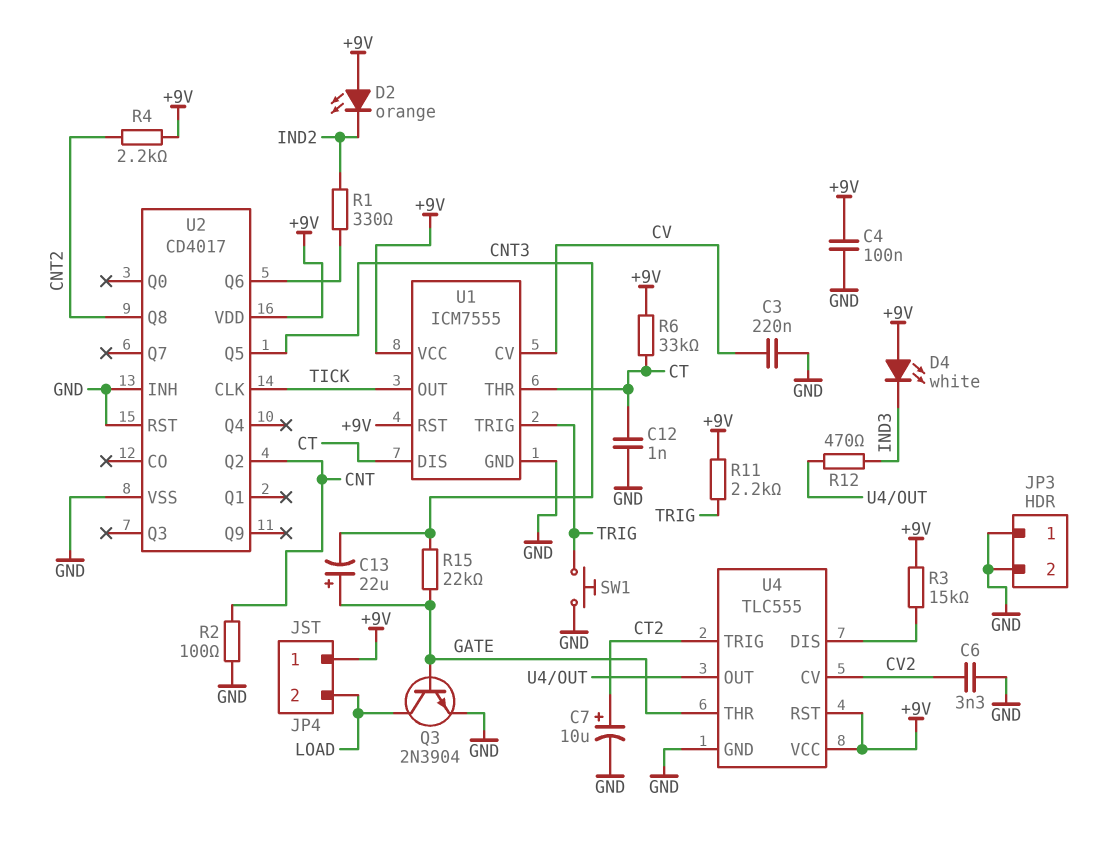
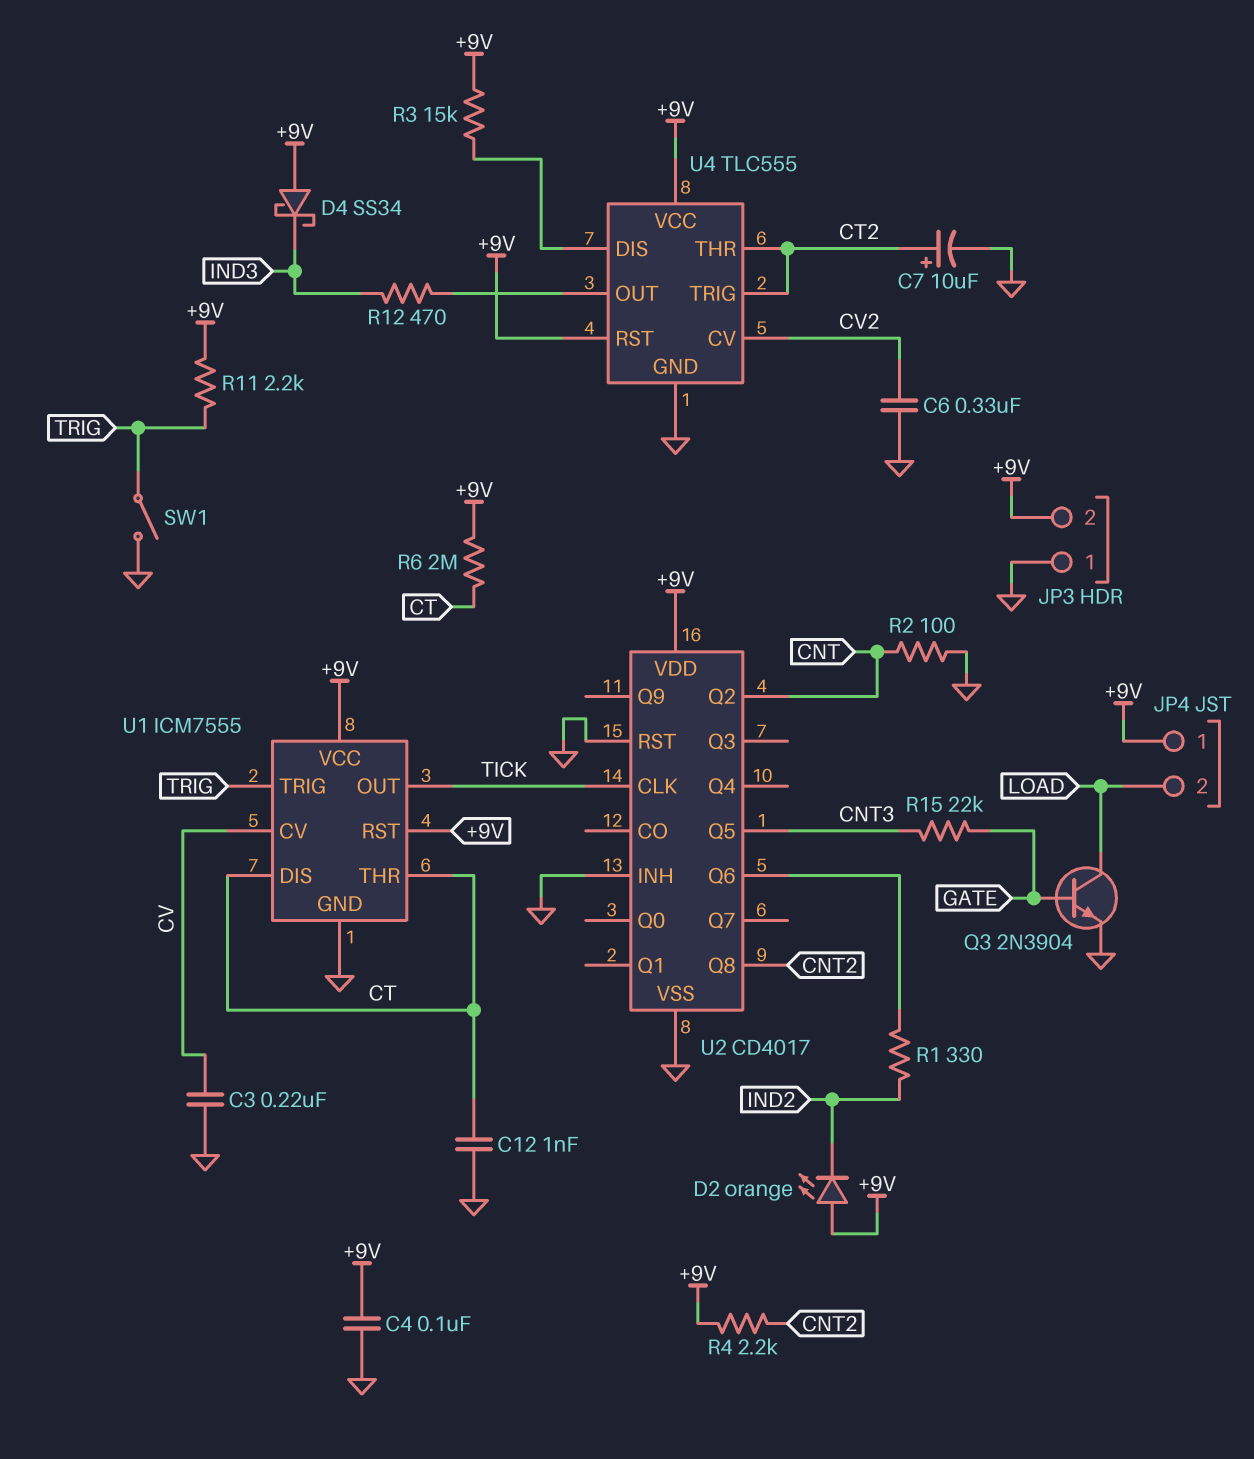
C6: 3.3nF (CV2, GND) -> 330nF (CV2, GND)
C13: 22uF (plus GATE, minus CNT3) -> none
D4: LED white (A +9V, K IND3) -> schottky SS34 (A +9V, K IND3)
JP3 pin 2: GND -> +9V
R6: 33k (+9V, CT) -> 2M (+9V, CT)
SW1: button (GND, TRIG) -> switch (GND, TRIG)
U4 pin THR: GATE -> CT2

